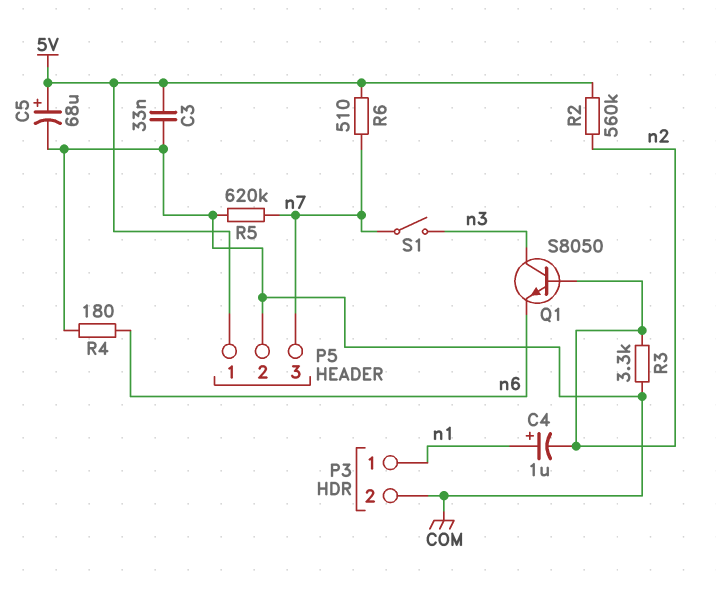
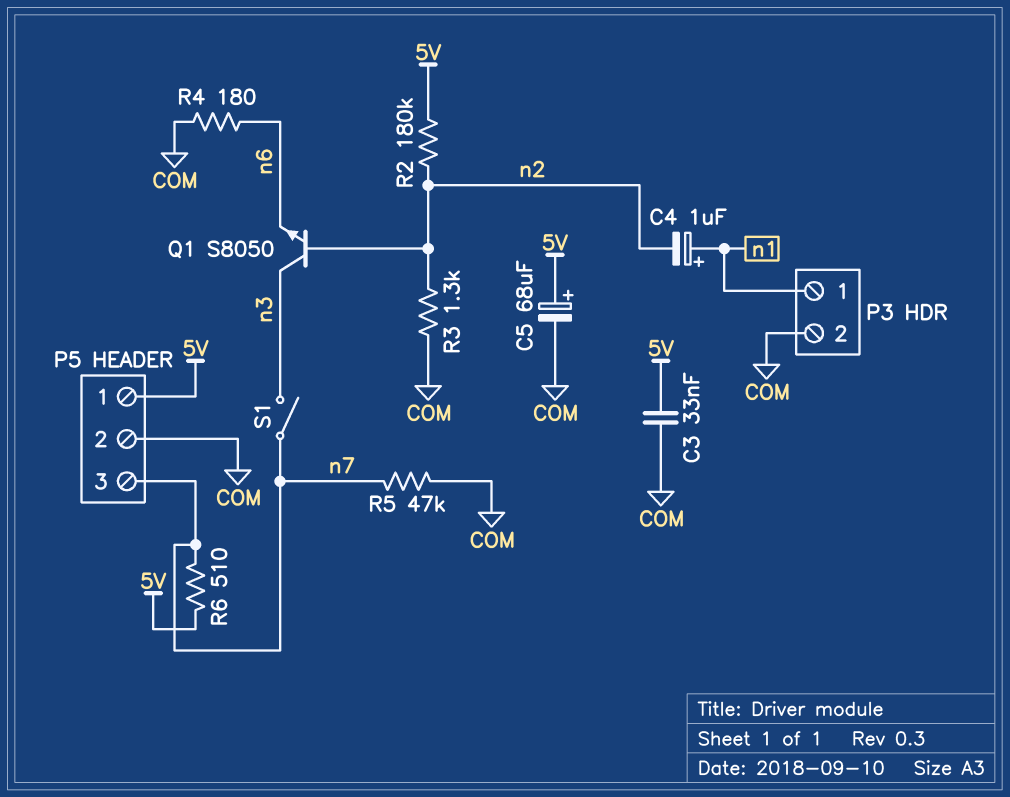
R2: 560k (5V, n2) -> 180k (5V, n2)
R3: 3.3k (COM, n2) -> 1.3k (COM, n2)
R5: 620k (COM, n7) -> 47k (COM, n7)

